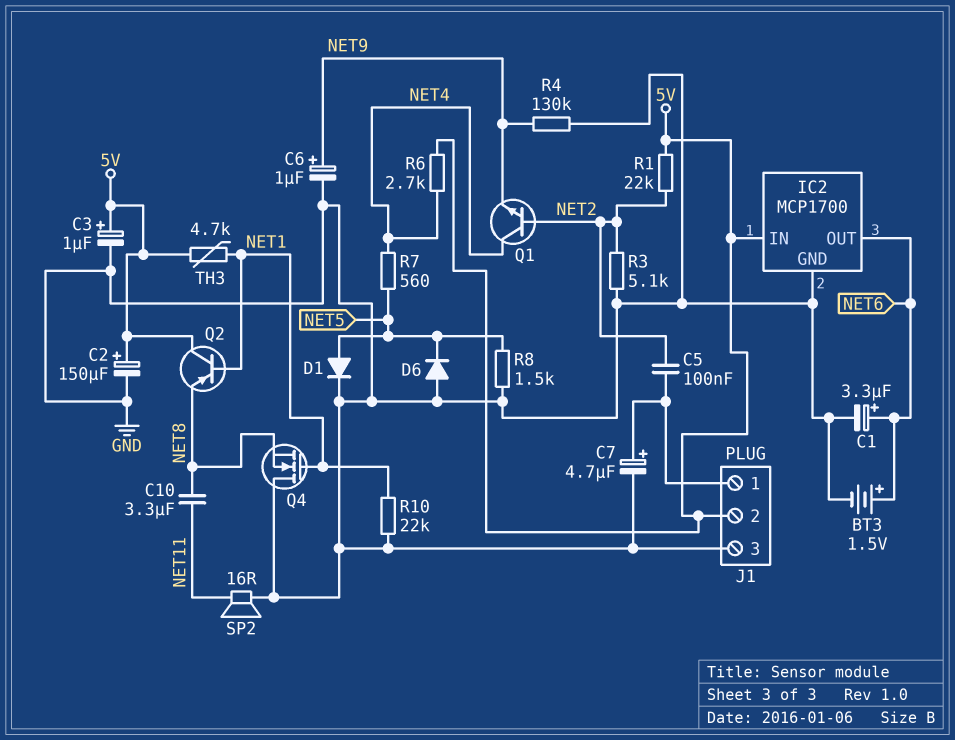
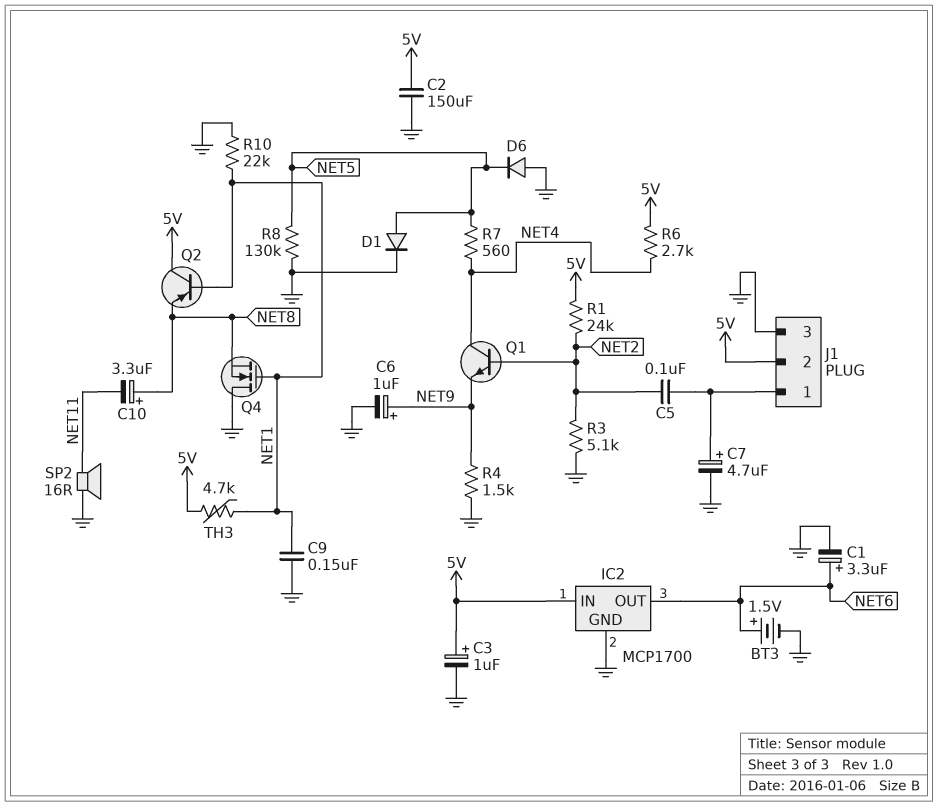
C2: 150uF (plus 5V, minus GND) -> 150uF (5V, GND)
C9: none -> 150nF (GND, NET1)
C10: 3.3uF (NET8, NET11) -> 3.3uF (plus NET8, minus NET11)
R1: 22k (5V, NET2) -> 24k (5V, NET2)
R4: 130k (GND, NET9) -> 1.5k (GND, NET9)
R8: 1.5k (GND, NET5) -> 130k (GND, NET5)

